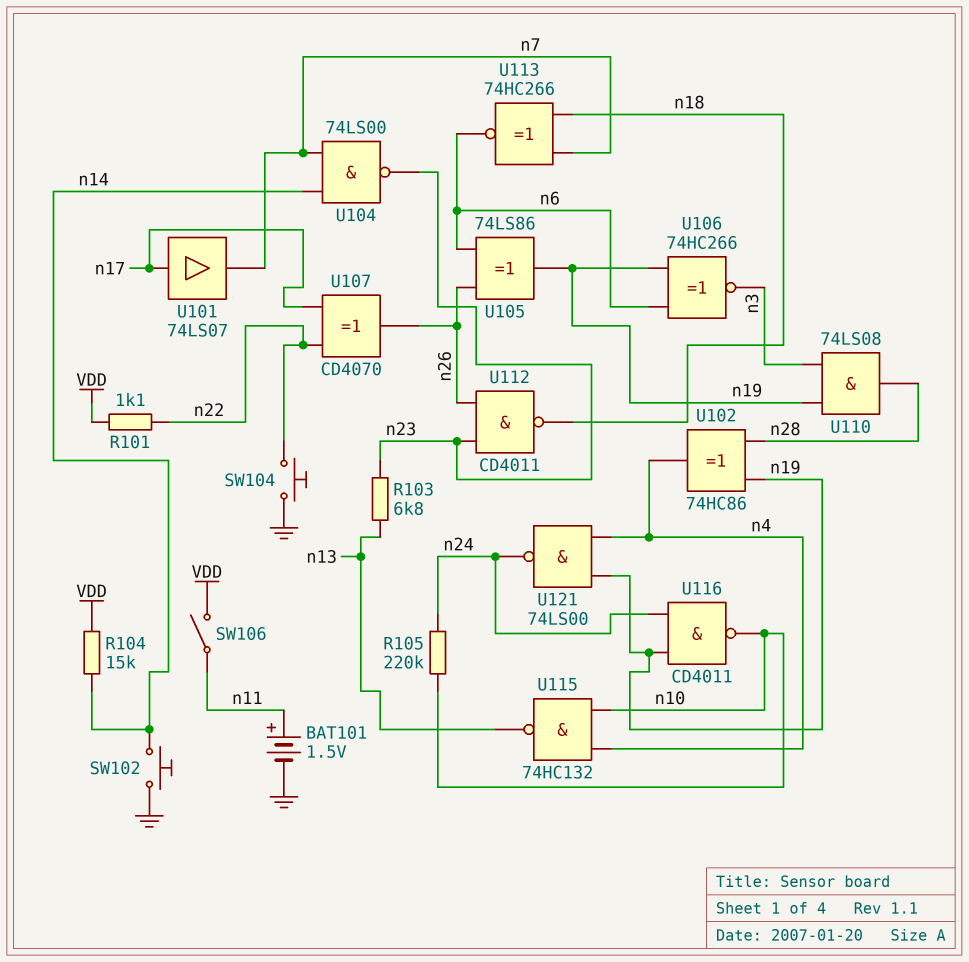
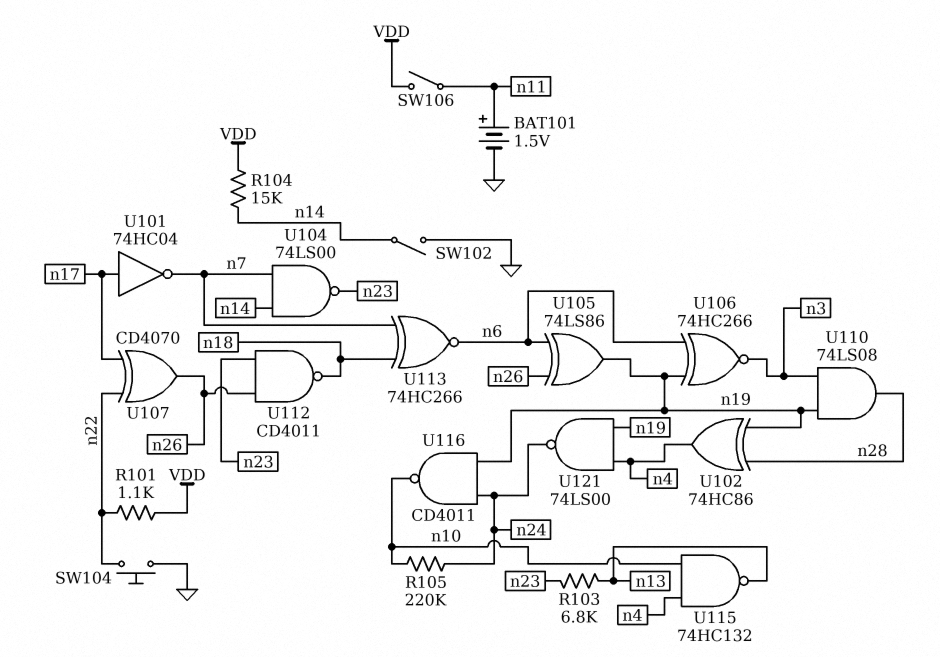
SW102: button (GND, n14) -> switch (GND, n14)
U101: buffer 74LS07 (in n17, out n7) -> NOT 74HC04 (in n17, out n7)

